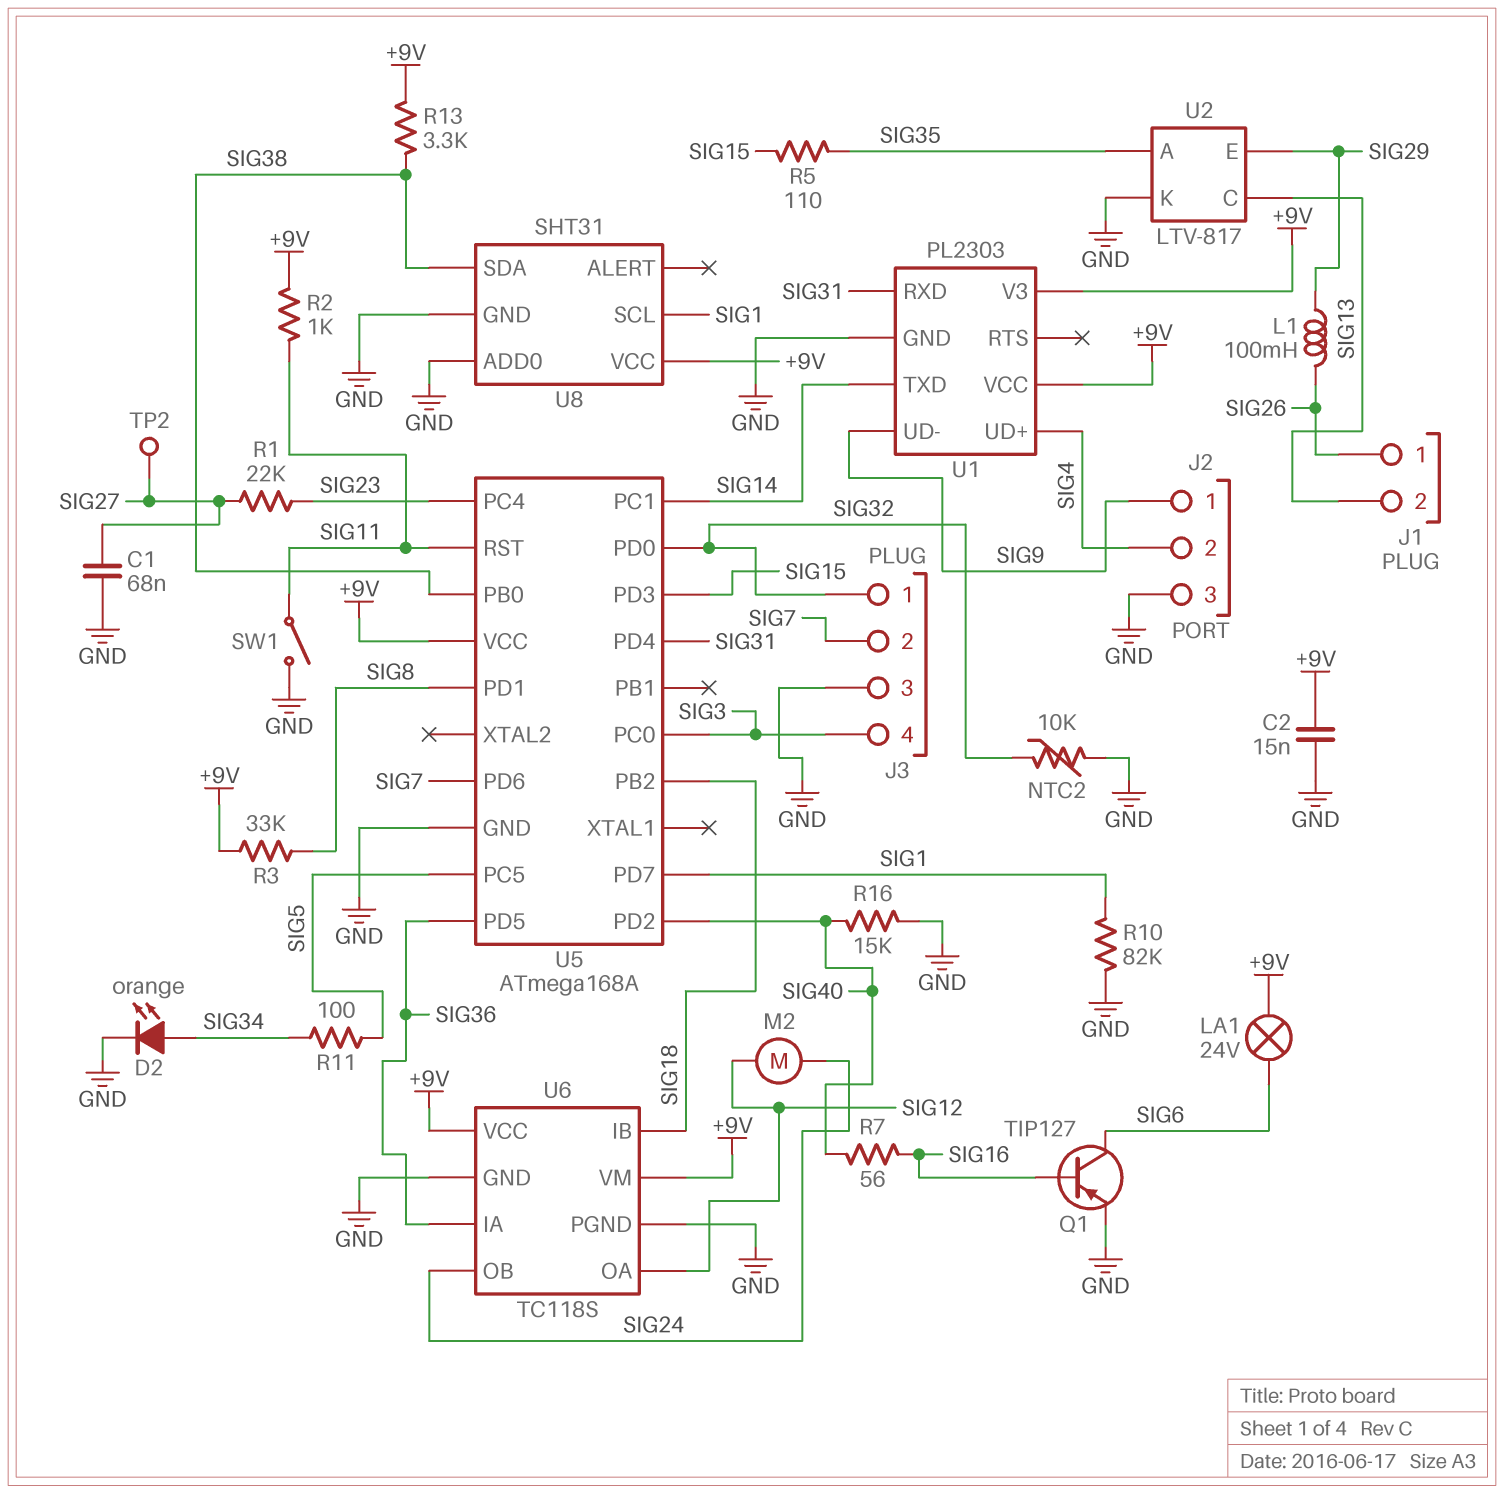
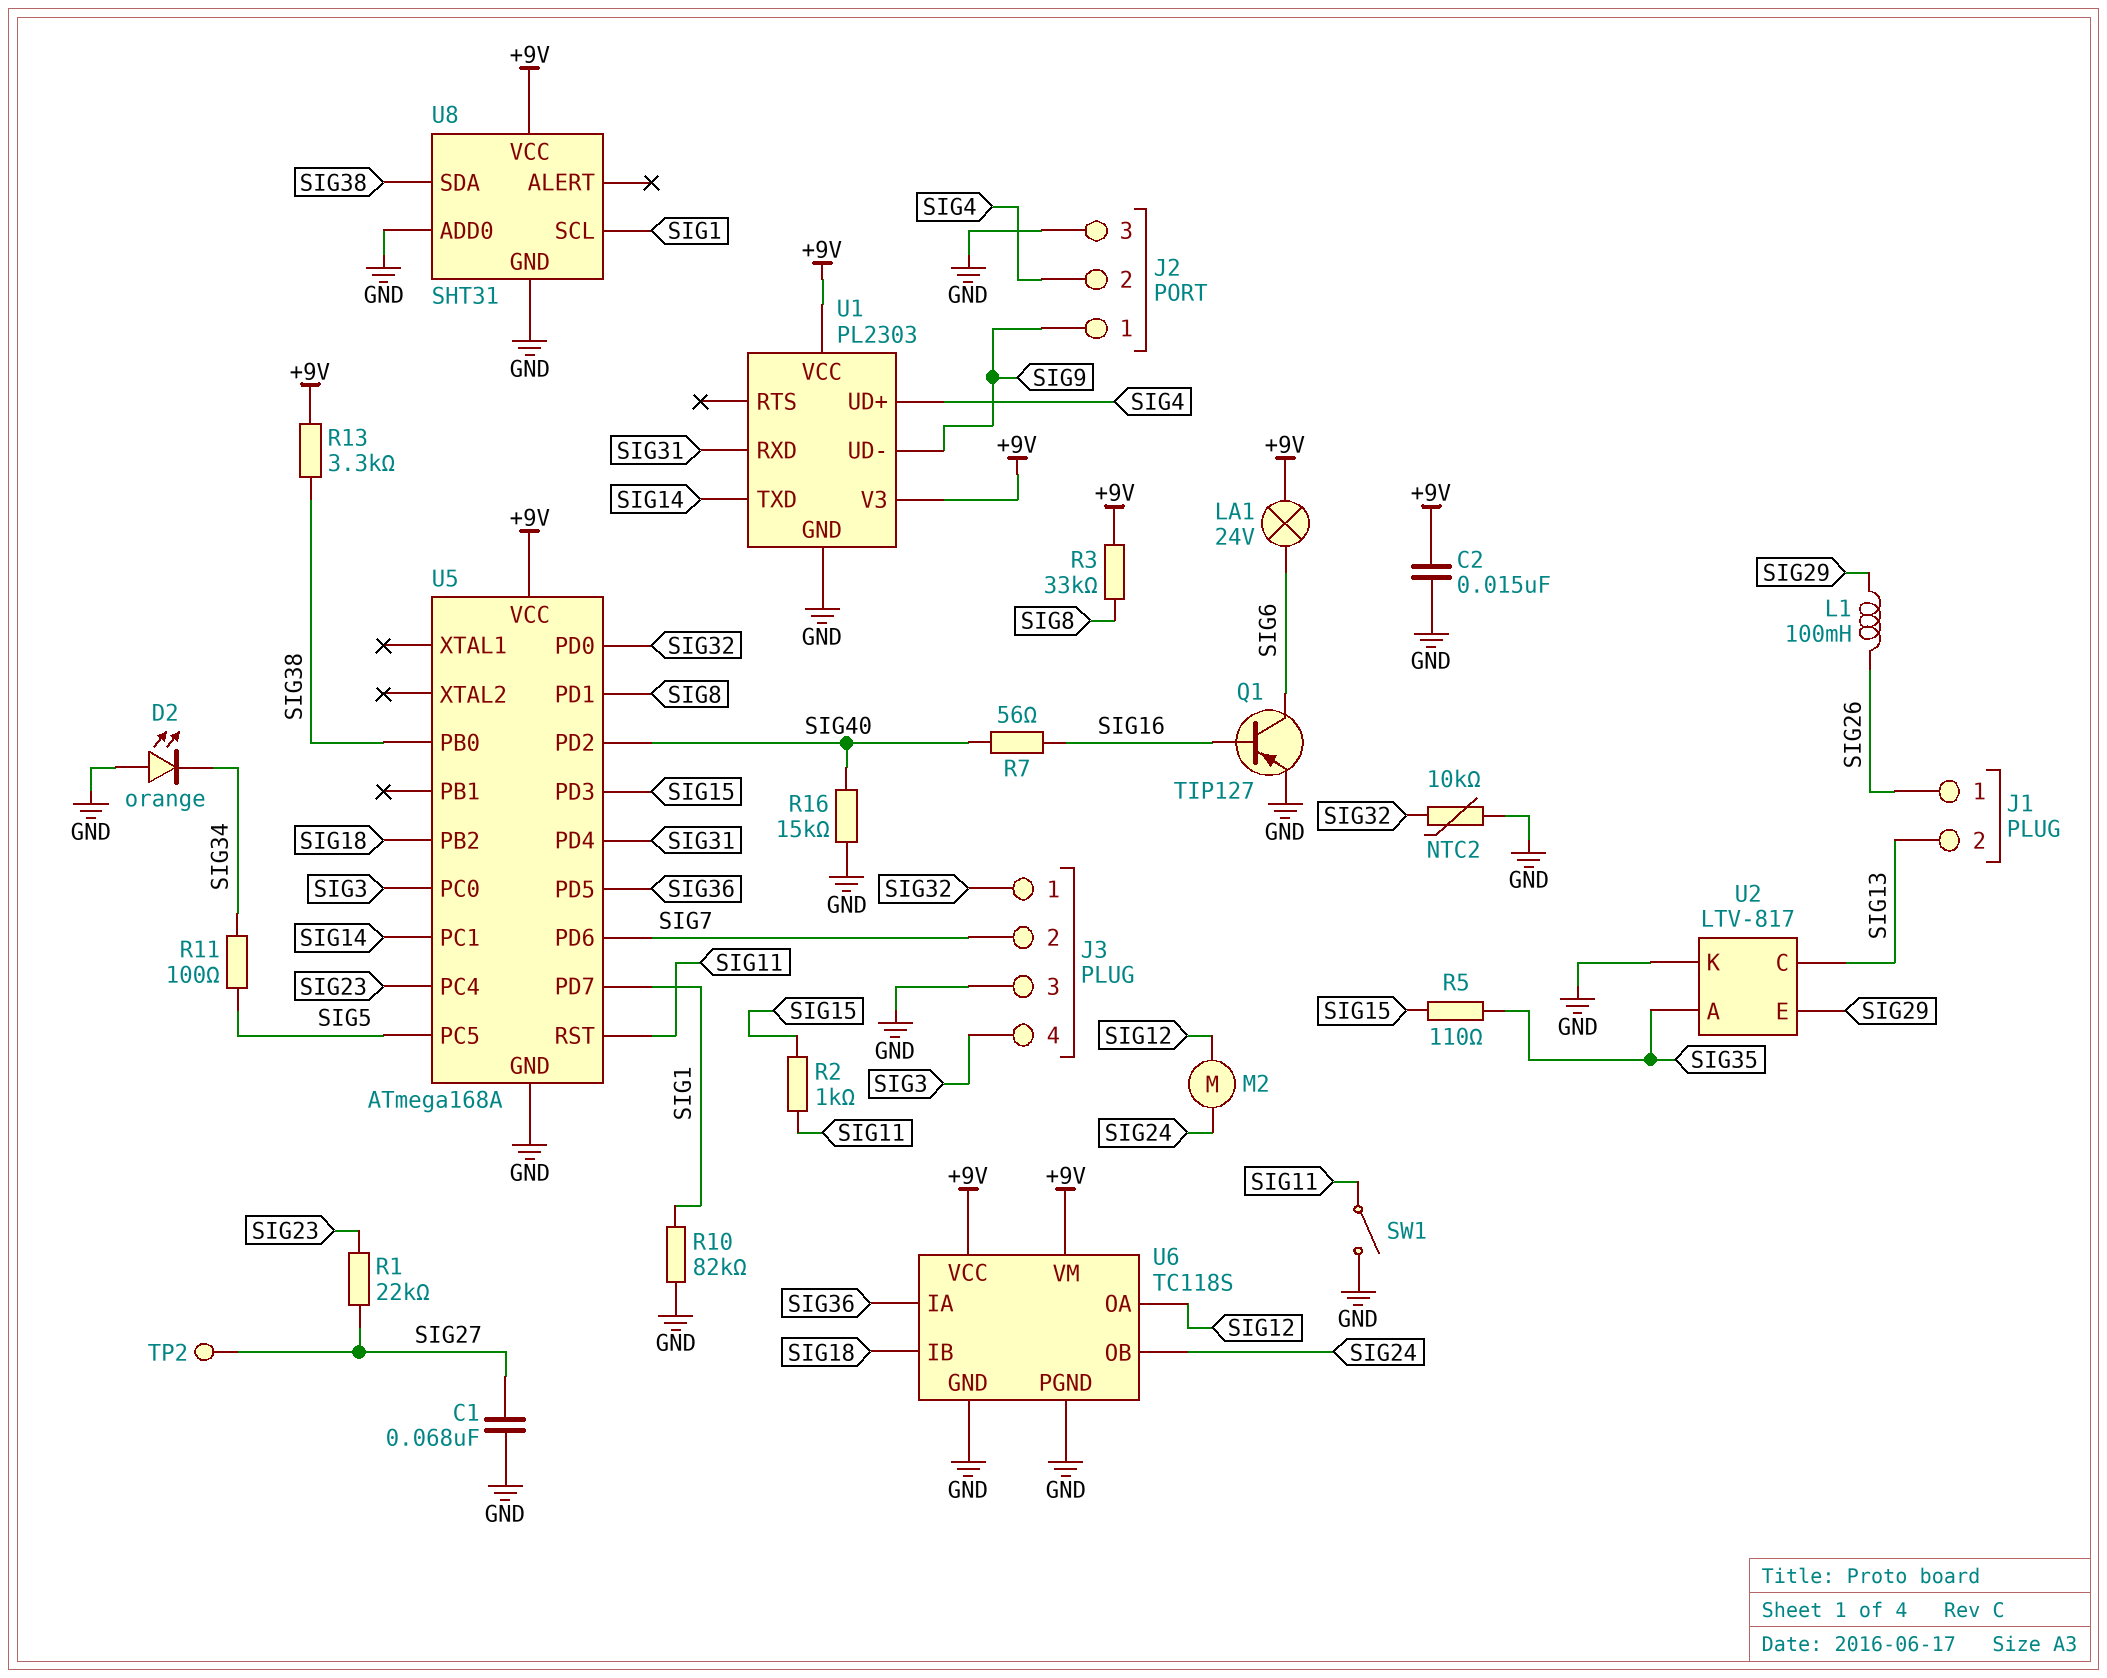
D2: LED orange (A SIG34, K GND) -> LED orange (A GND, K SIG34)
R2: 1k (+9V, SIG11) -> 1k (SIG11, SIG15)

